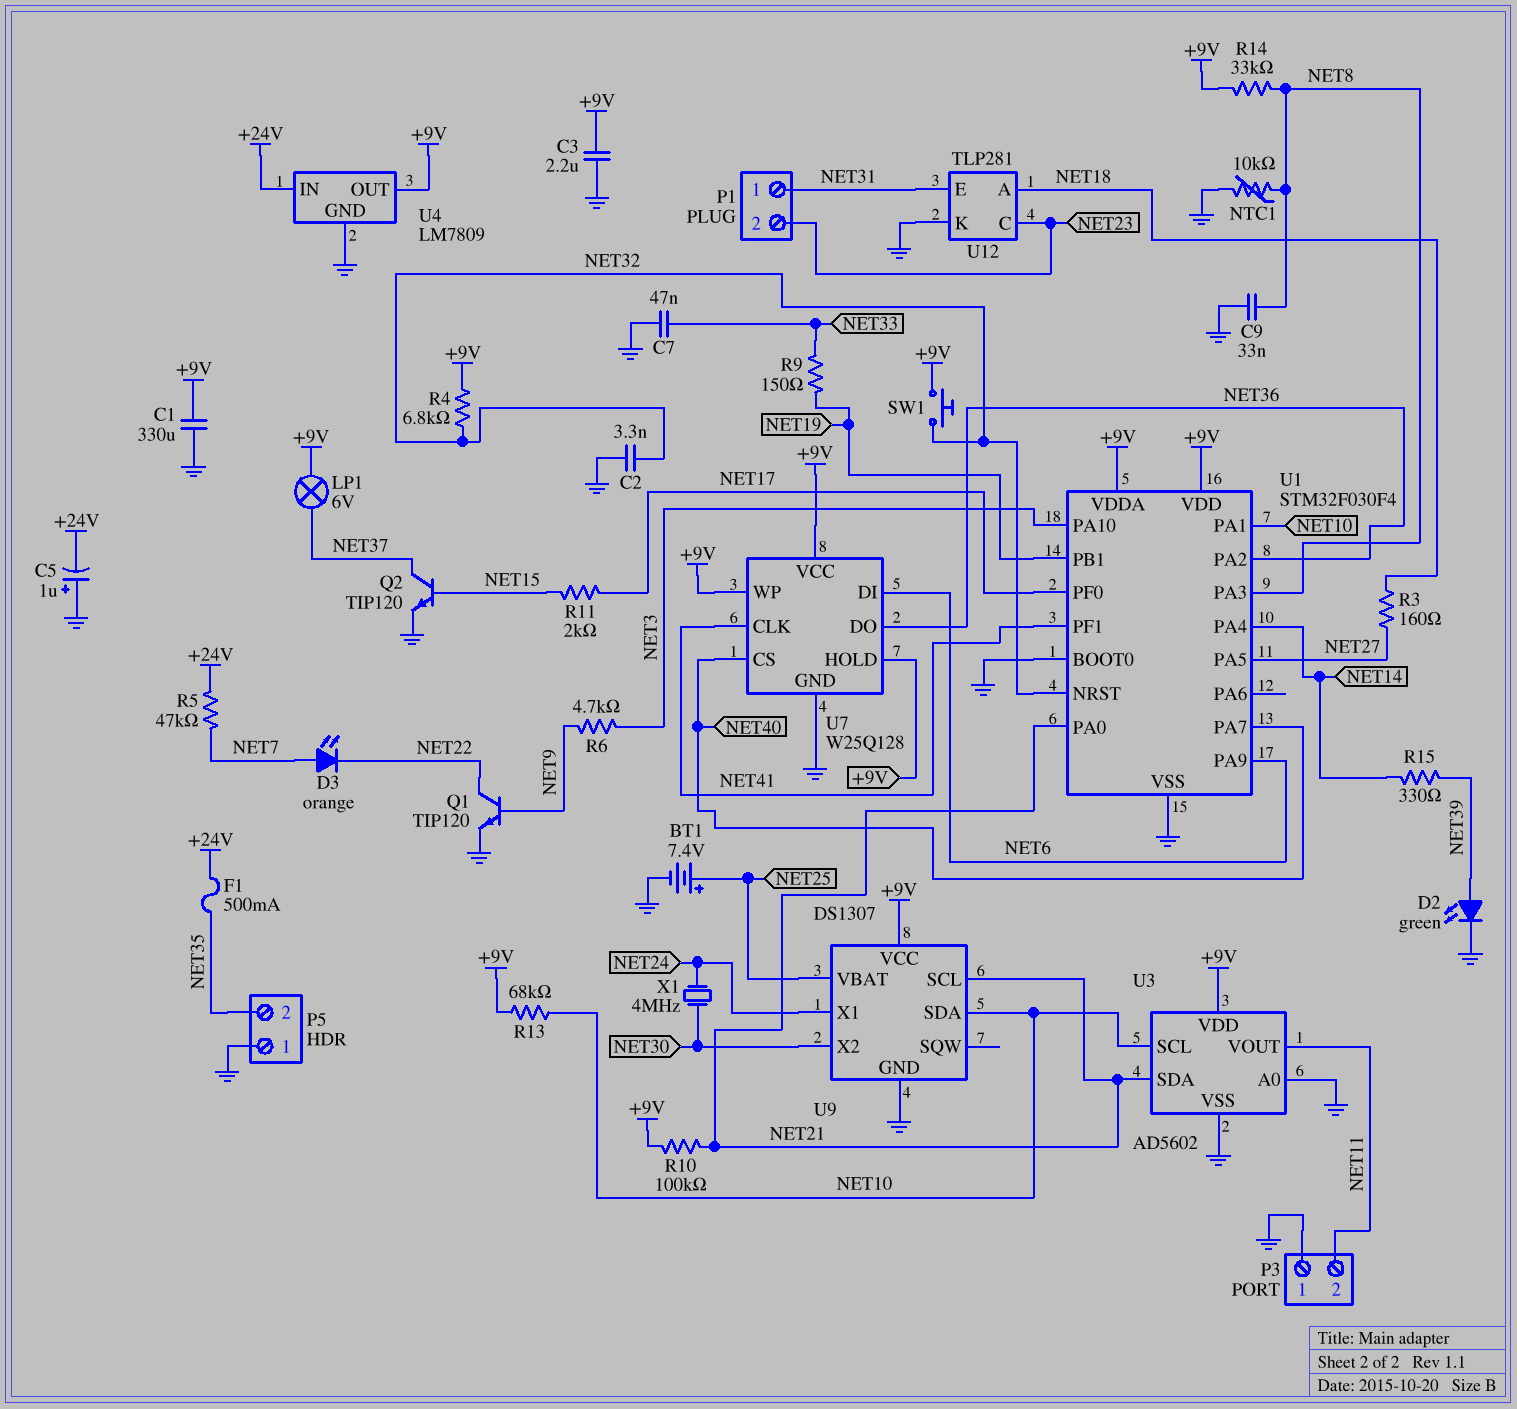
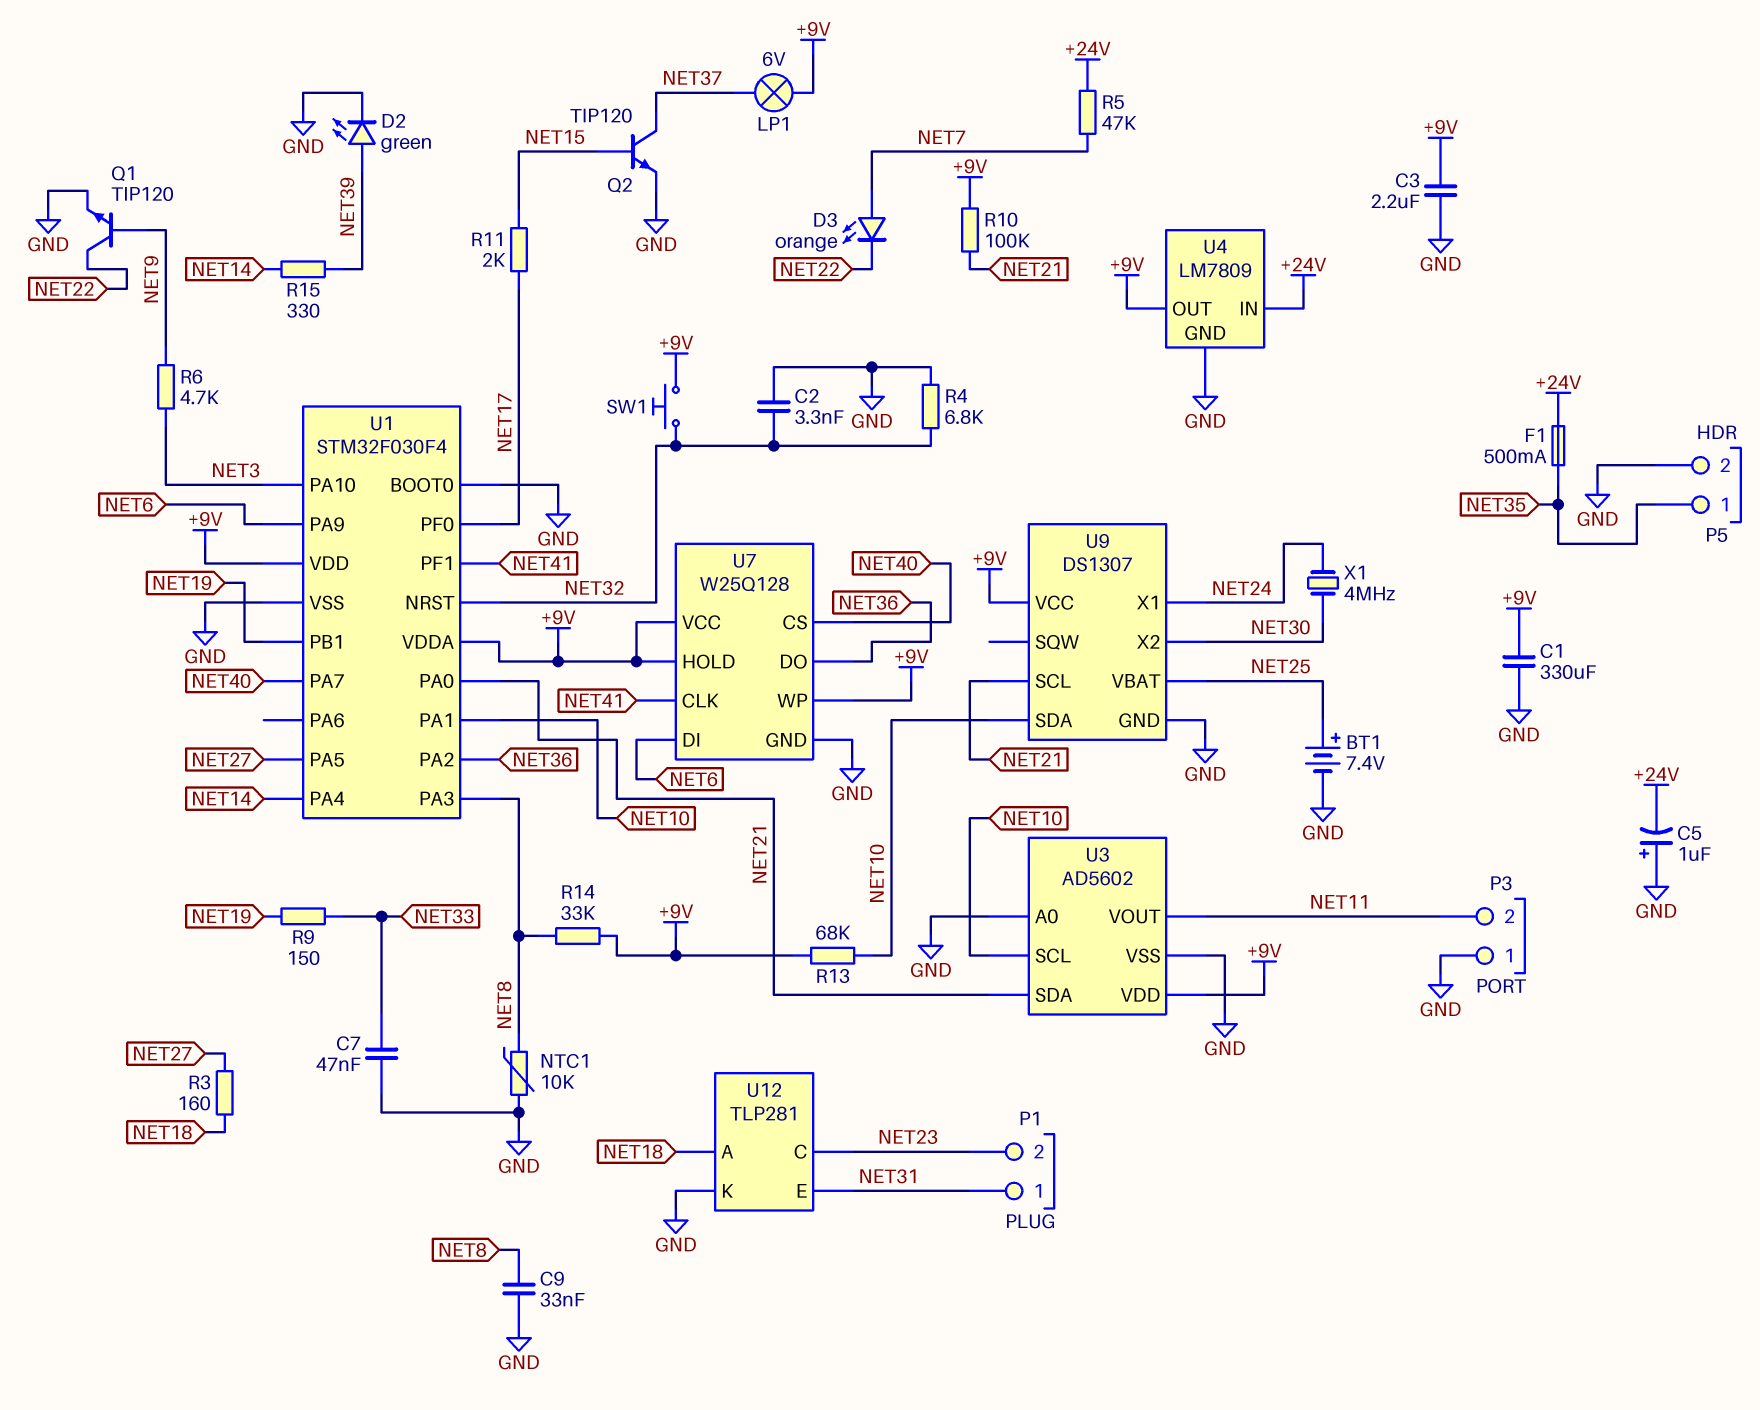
P5 pin 1: GND -> NET35
P5 pin 2: NET35 -> GND
R4: 6.8k (+9V, NET32) -> 6.8k (GND, NET32)

